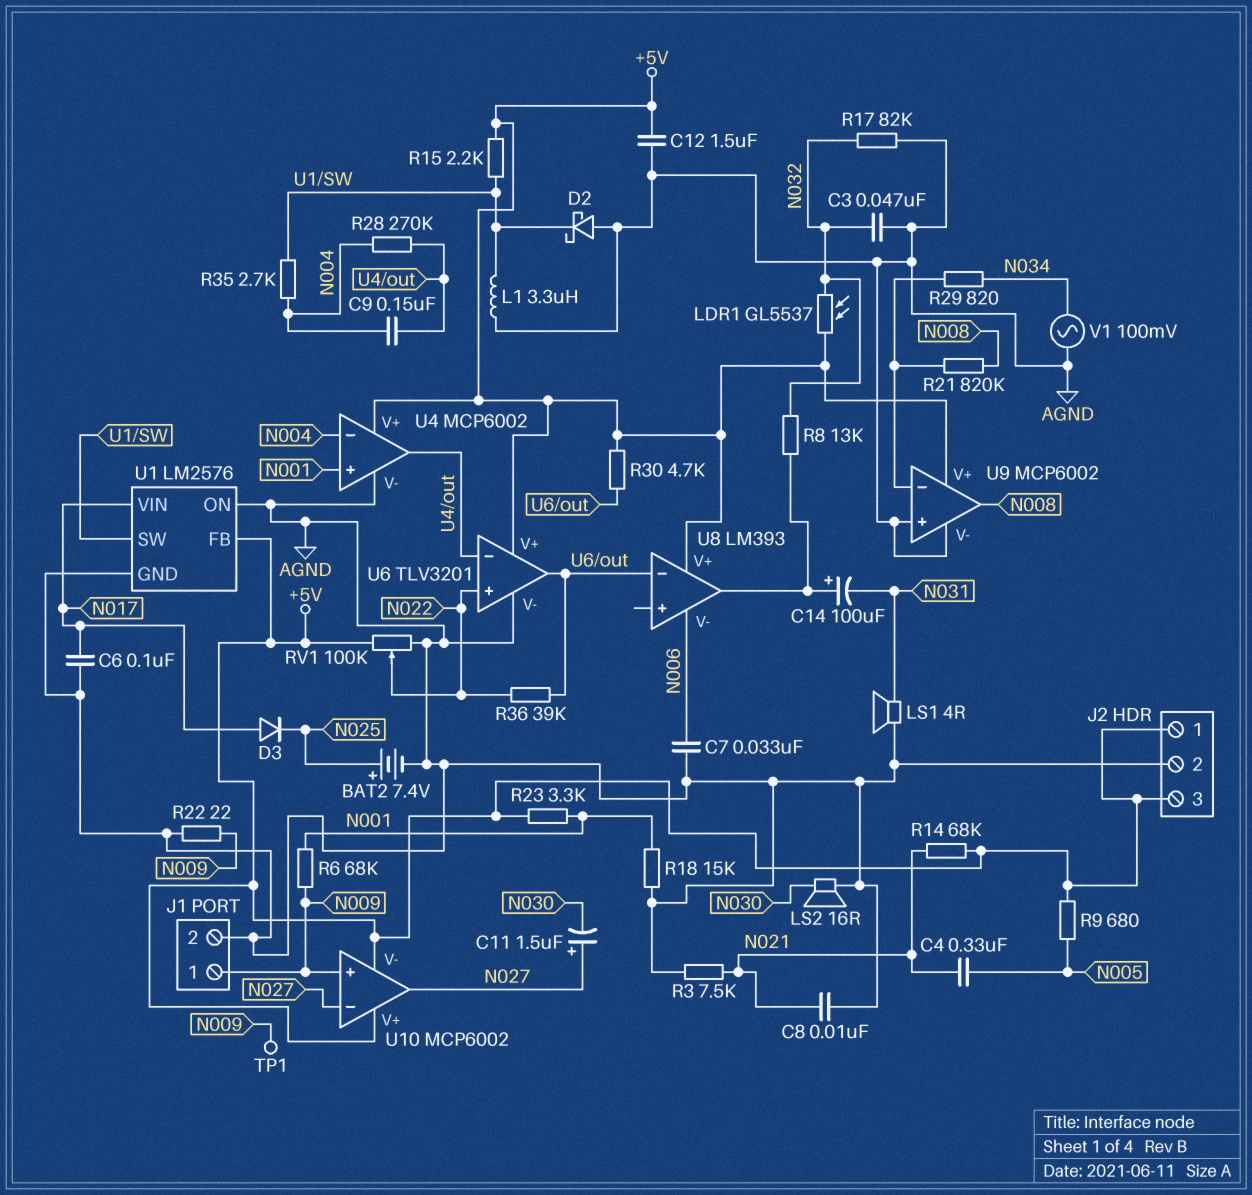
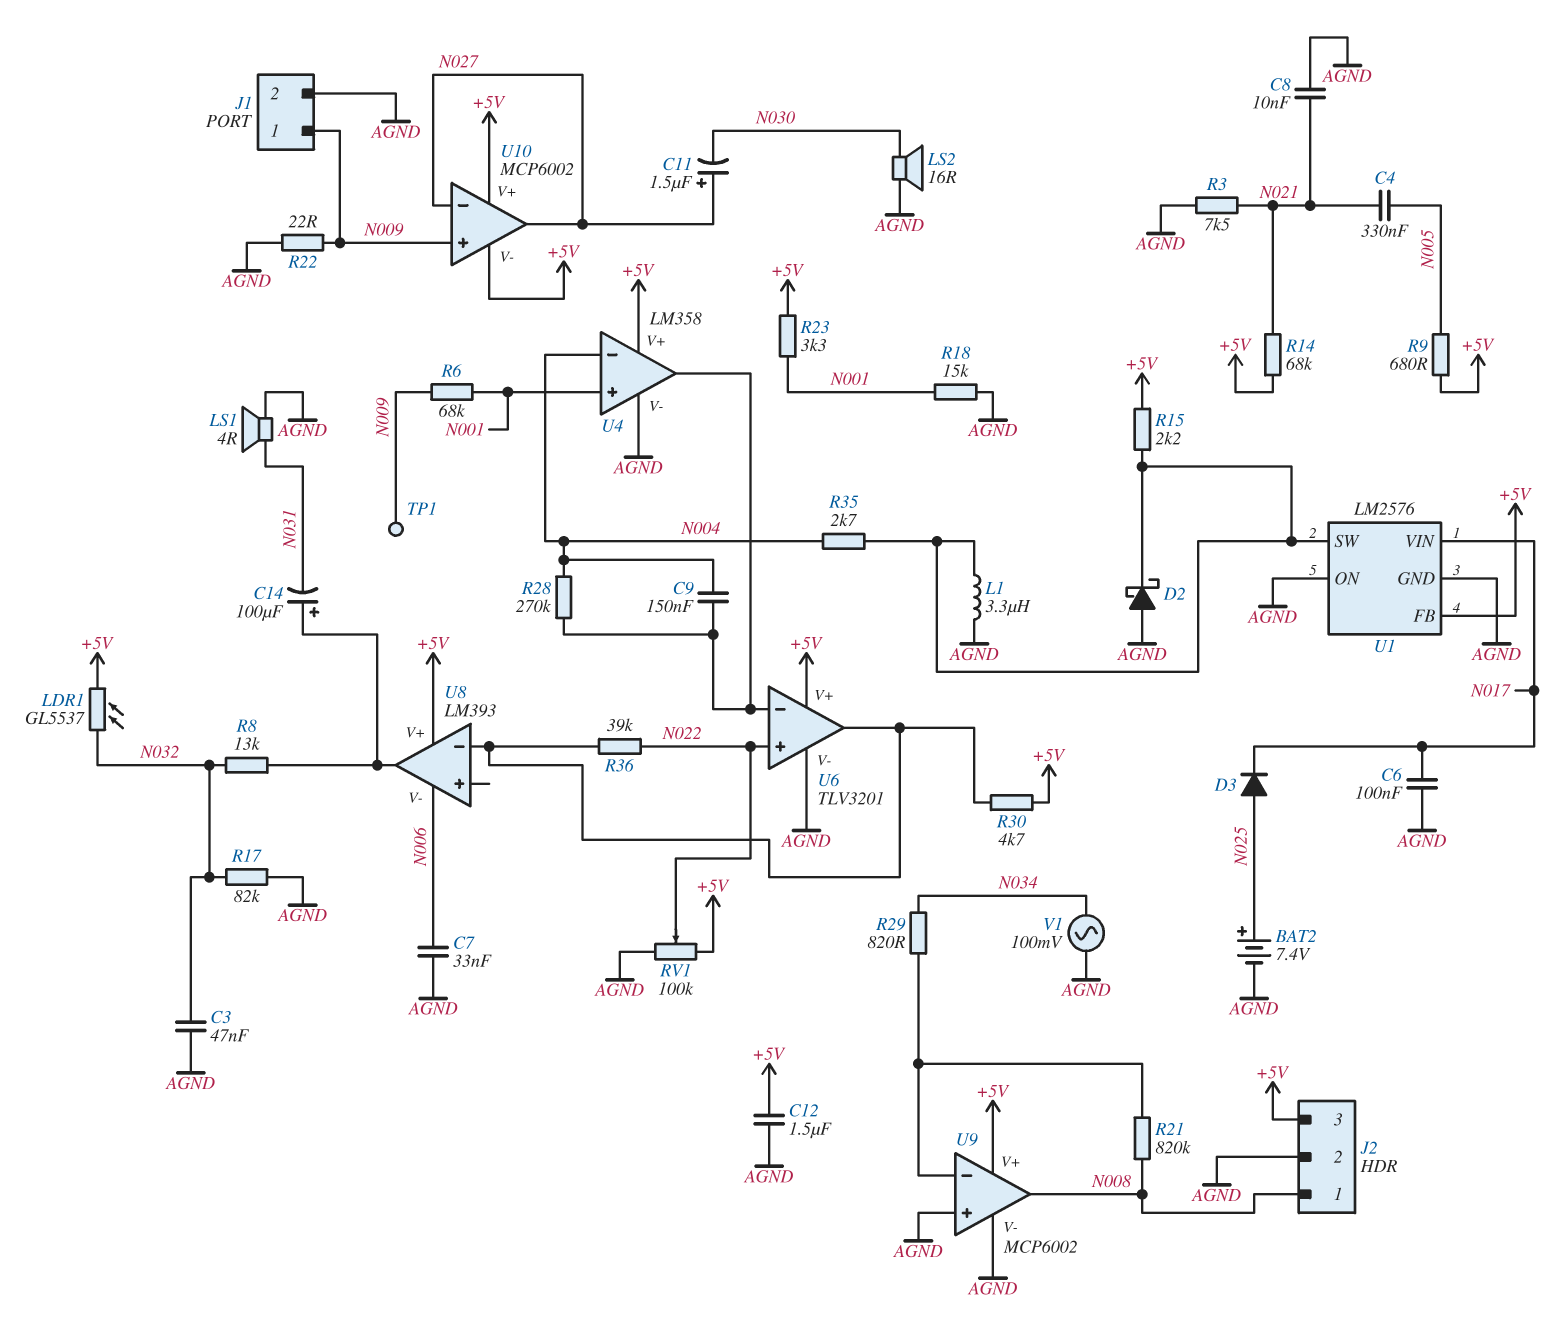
D3: diode (A N017, K N025) -> diode (A N025, K N017)
J2 pin 1: +5V -> N008
U4: MCP6002 -> LM358

